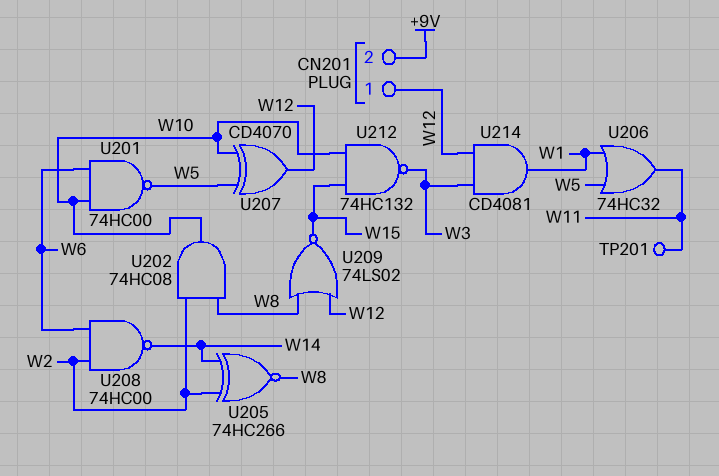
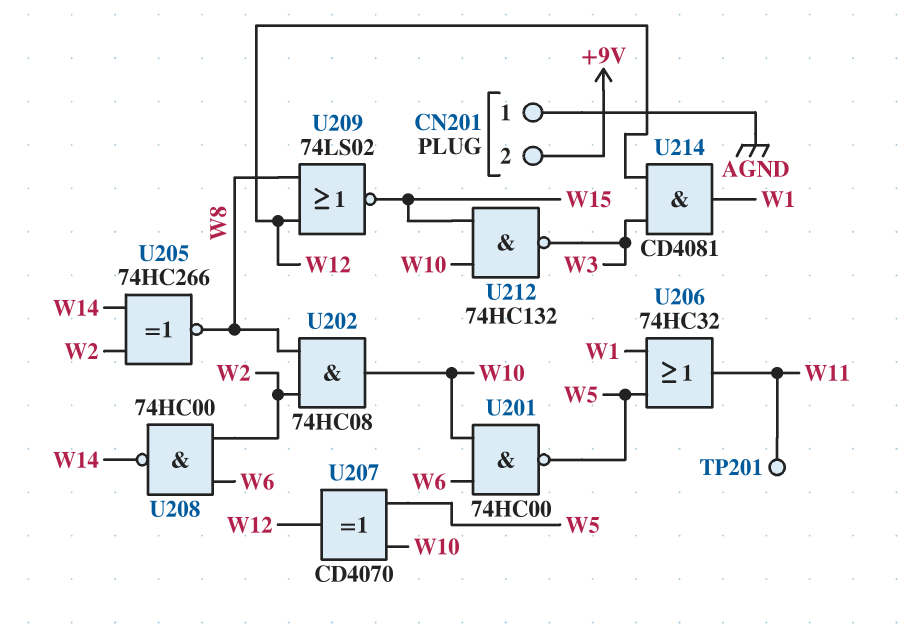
CN201 pin 1: W12 -> AGND

